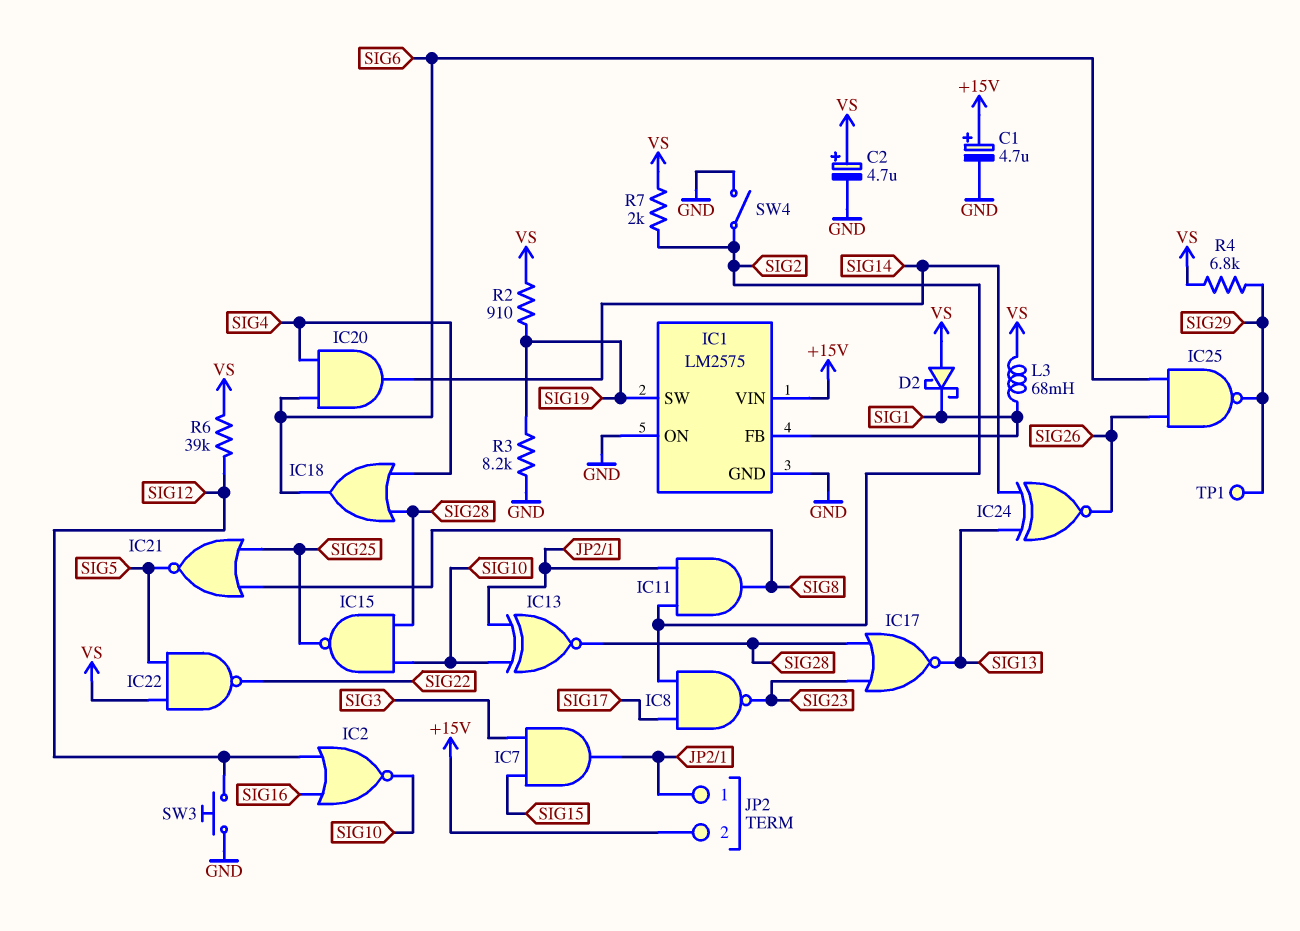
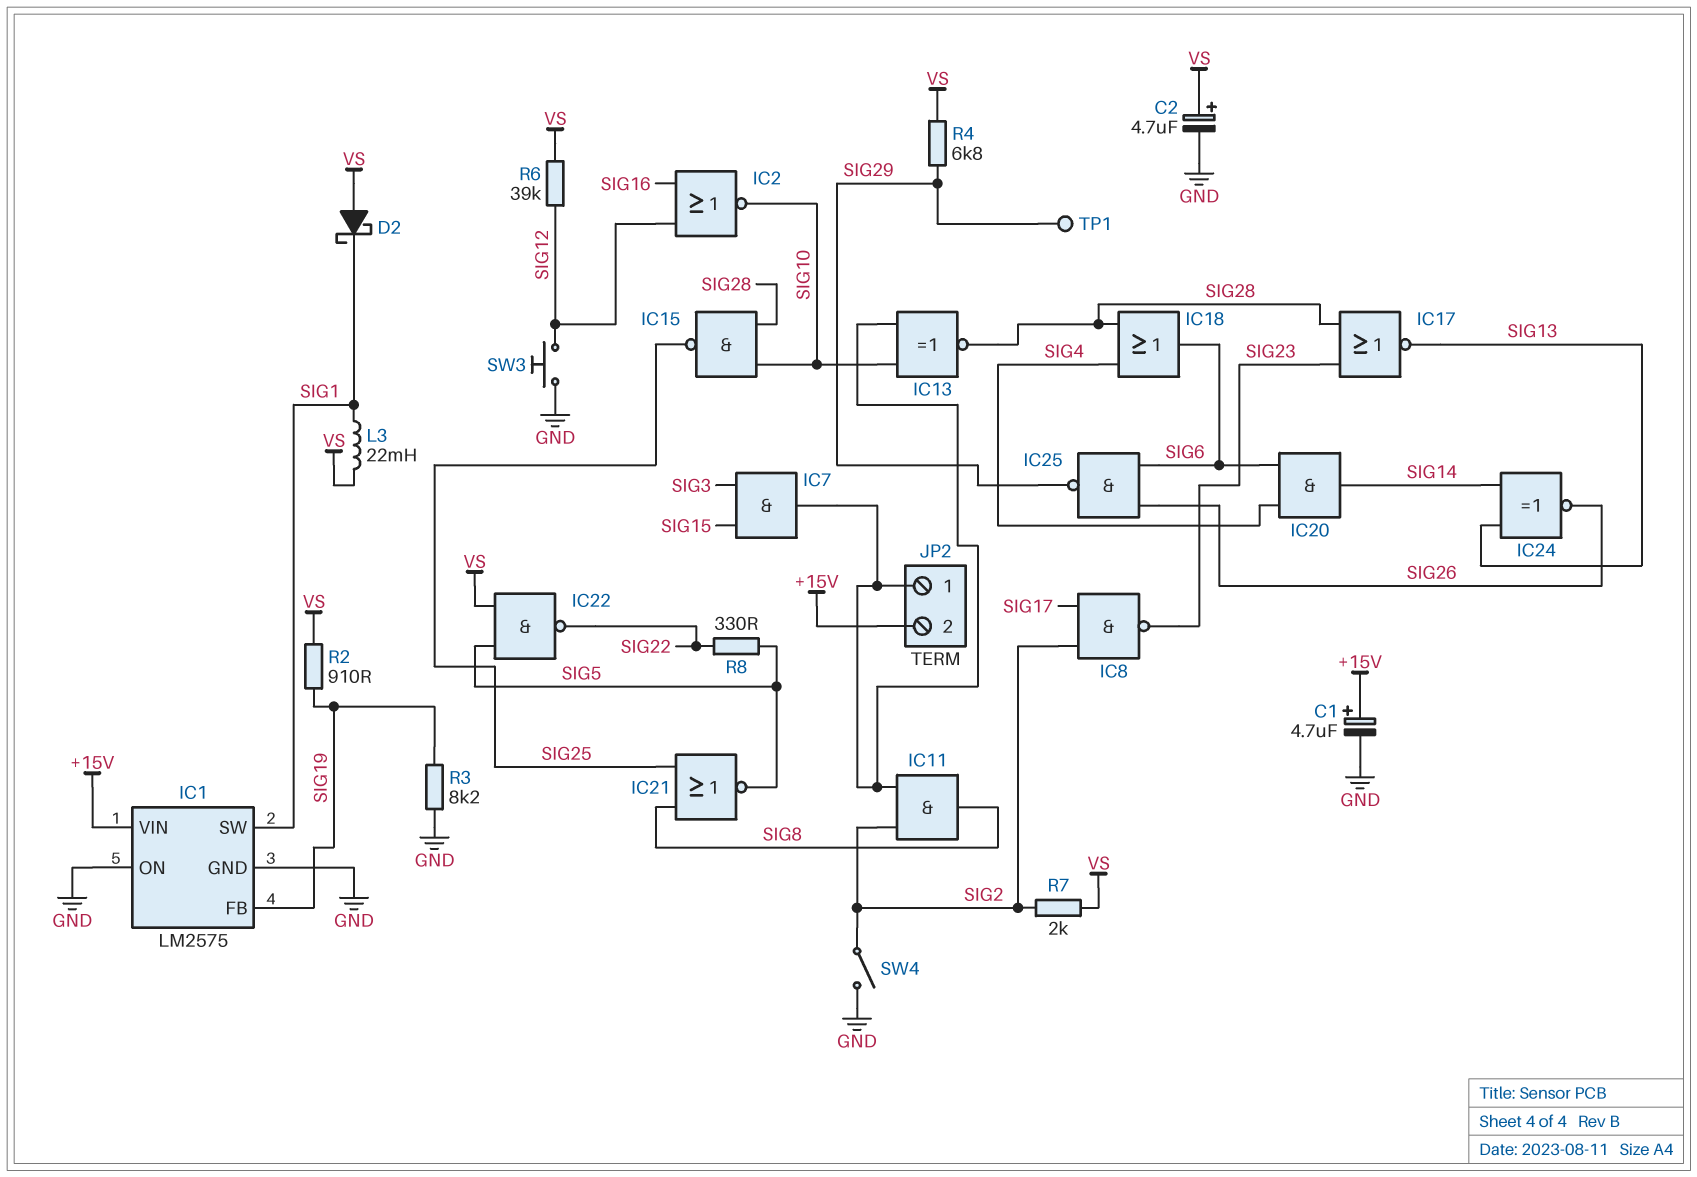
IC1 pin FB: SIG1 -> SIG19
IC1 pin SW: SIG19 -> SIG1
L3: 68mH (SIG1, VS) -> 22mH (SIG1, VS)
R8: none -> 330 (SIG5, SIG22)

